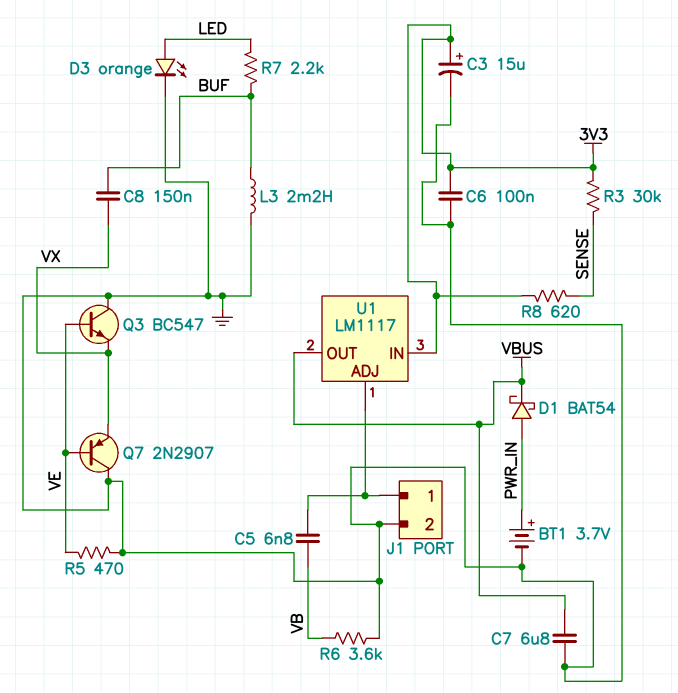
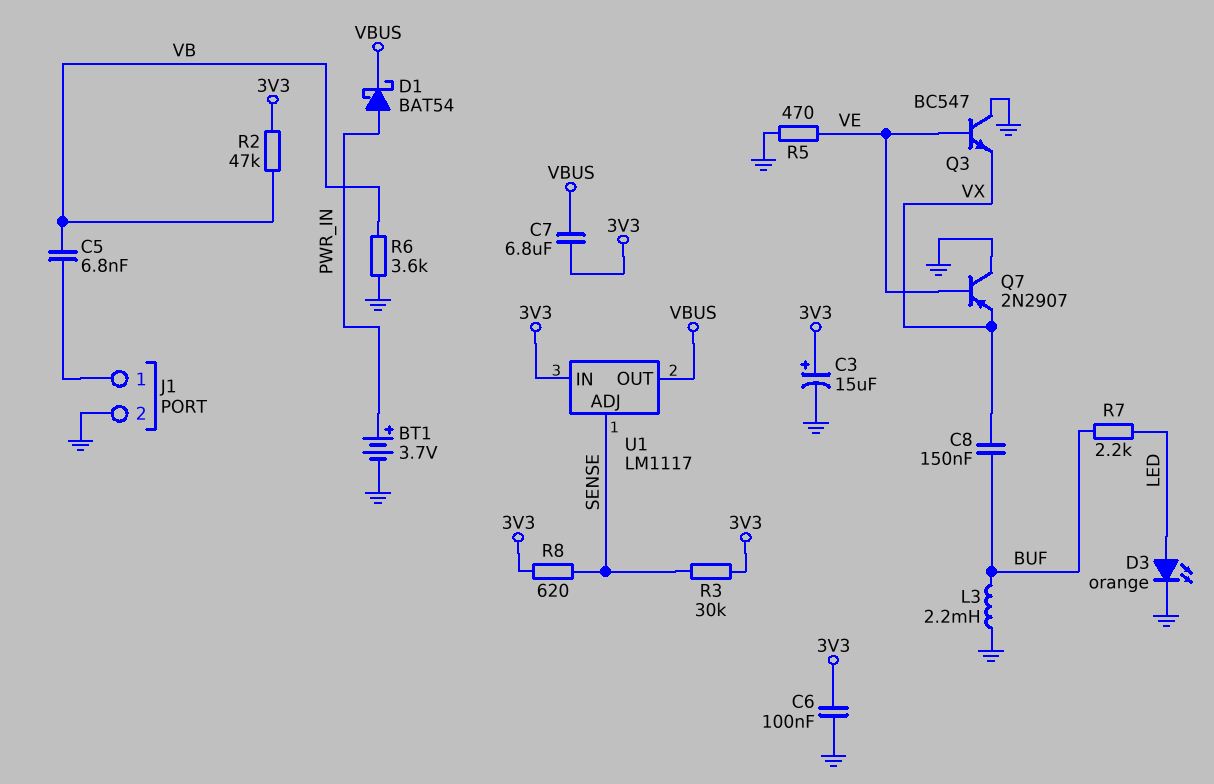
C7: 6.8uF (GND, VBUS) -> 6.8uF (3V3, VBUS)
R2: none -> 47k (3V3, VB)
U1 pin ADJ: J1/1 -> SENSE

